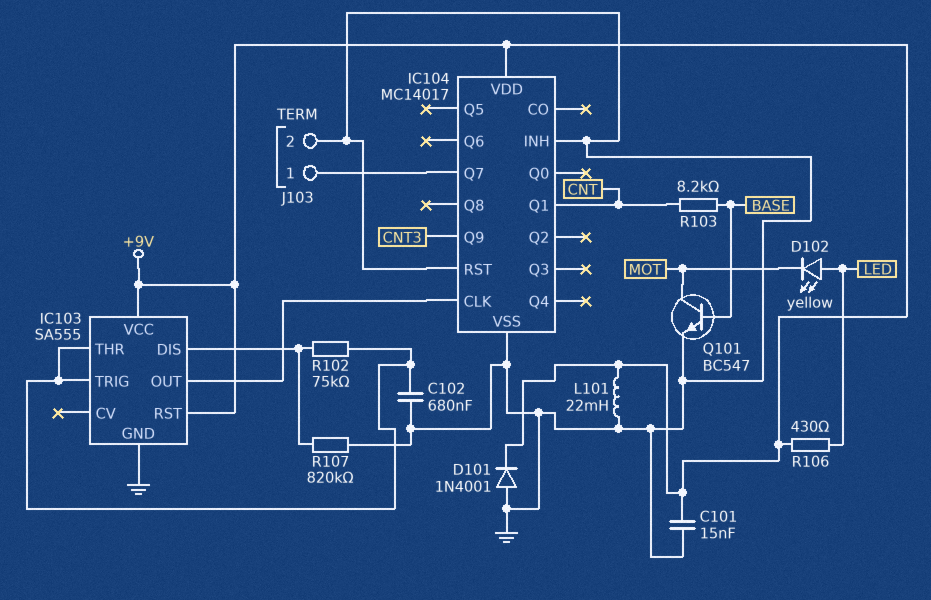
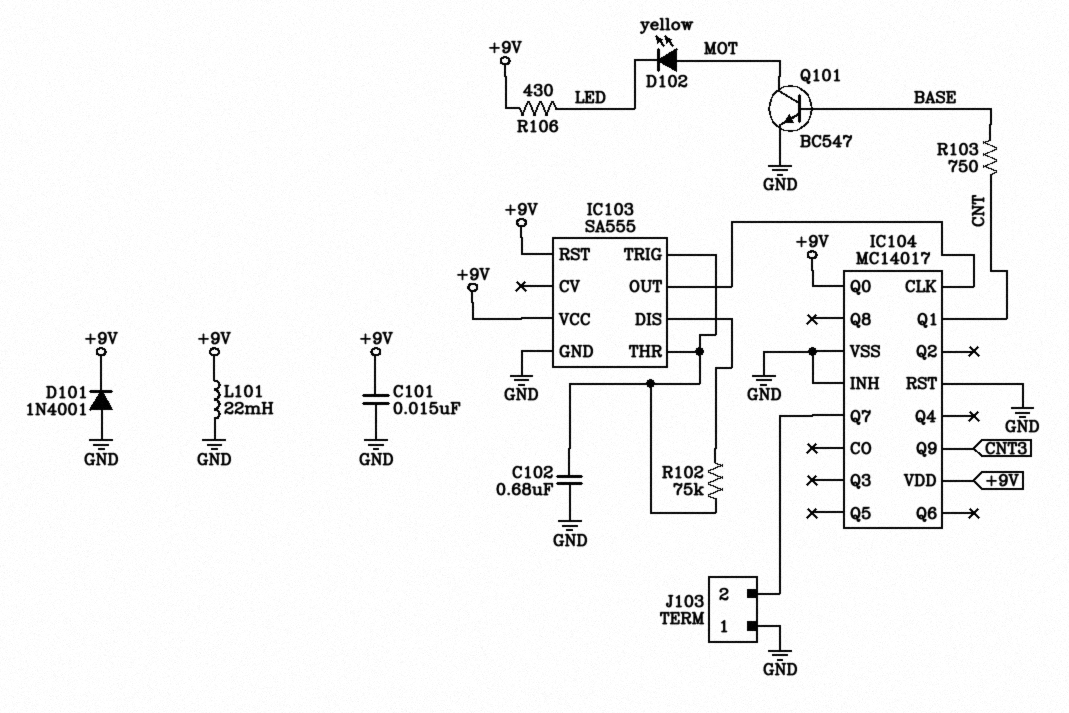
D102: LED yellow (A LED, K MOT) -> LED yellow (A MOT, K LED)
IC104 pin Q0: none -> +9V
J103 pin 1: IC104/Q7 -> GND
J103 pin 2: GND -> IC104/Q7
R103: 8.2k (BASE, CNT) -> 750 (BASE, CNT)
R107: 820k (GND, IC103/DIS) -> none

